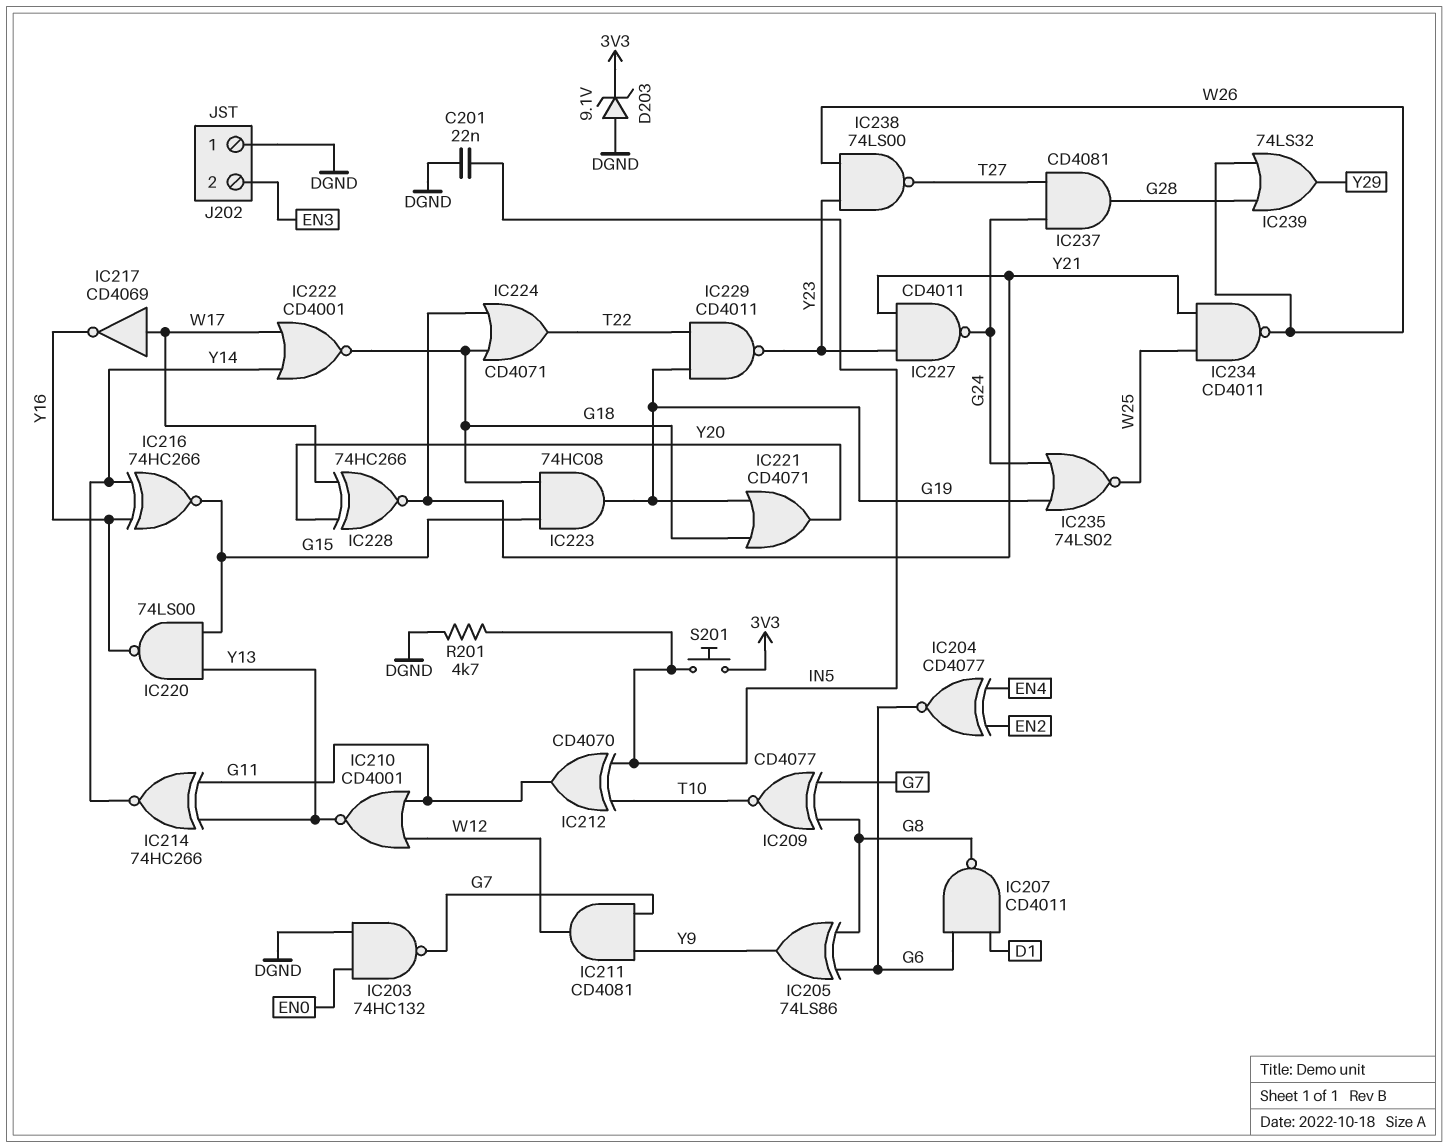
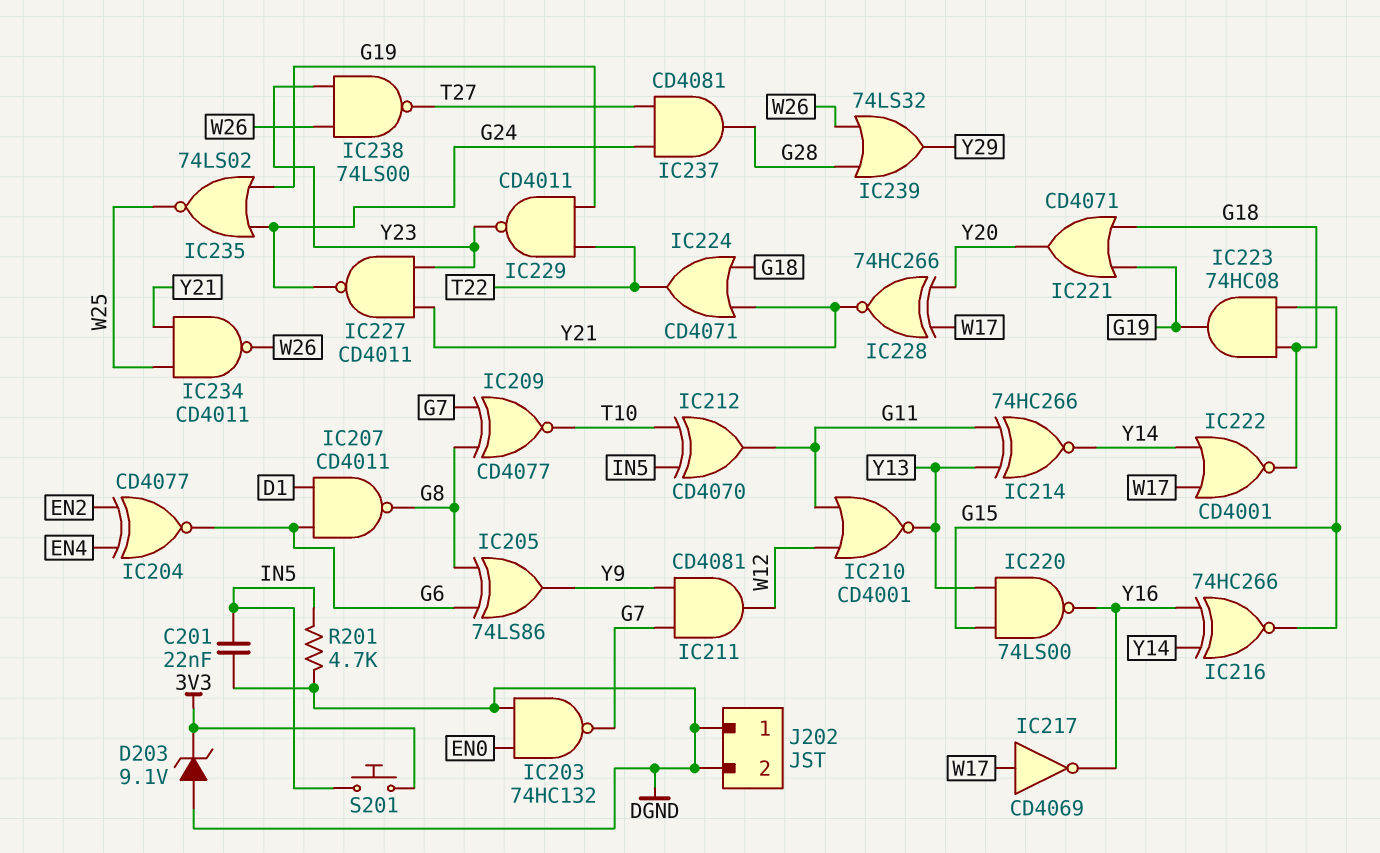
J202 pin 2: EN3 -> DGND

